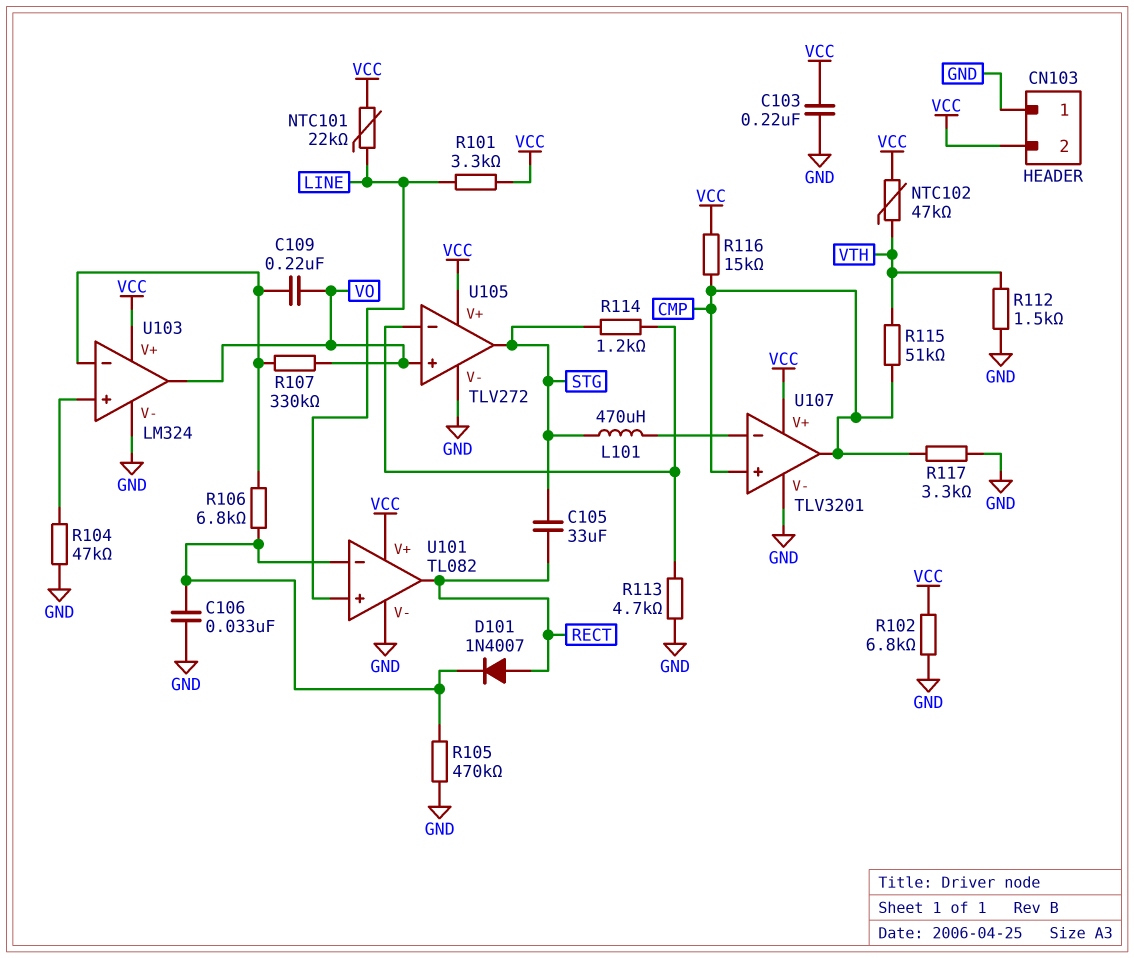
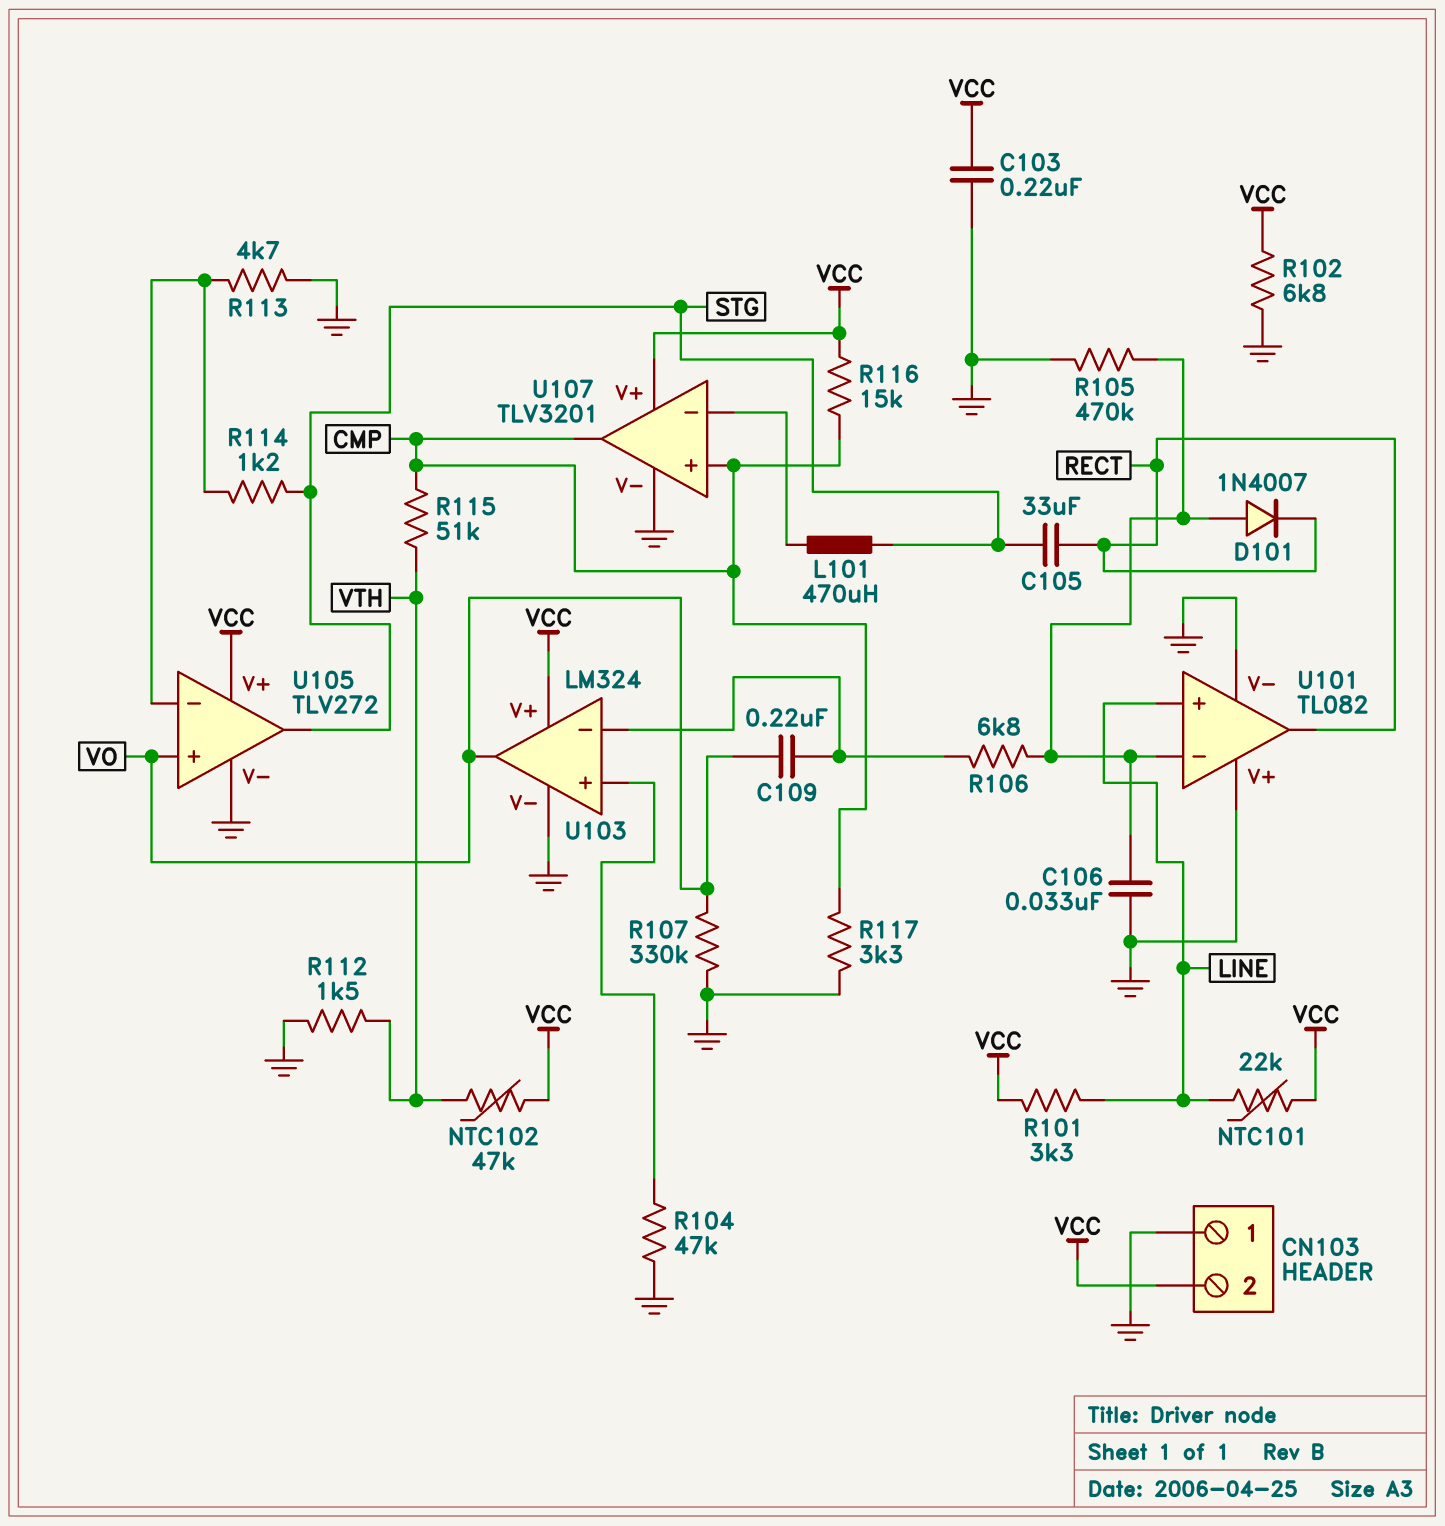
D101: diode 1N4007 (A RECT, K U101/in-) -> diode 1N4007 (A U101/in-, K RECT)
R107: 330k (U103/in-, VO) -> 330k (GND, VO)
U101 pin V+: VCC -> GND

